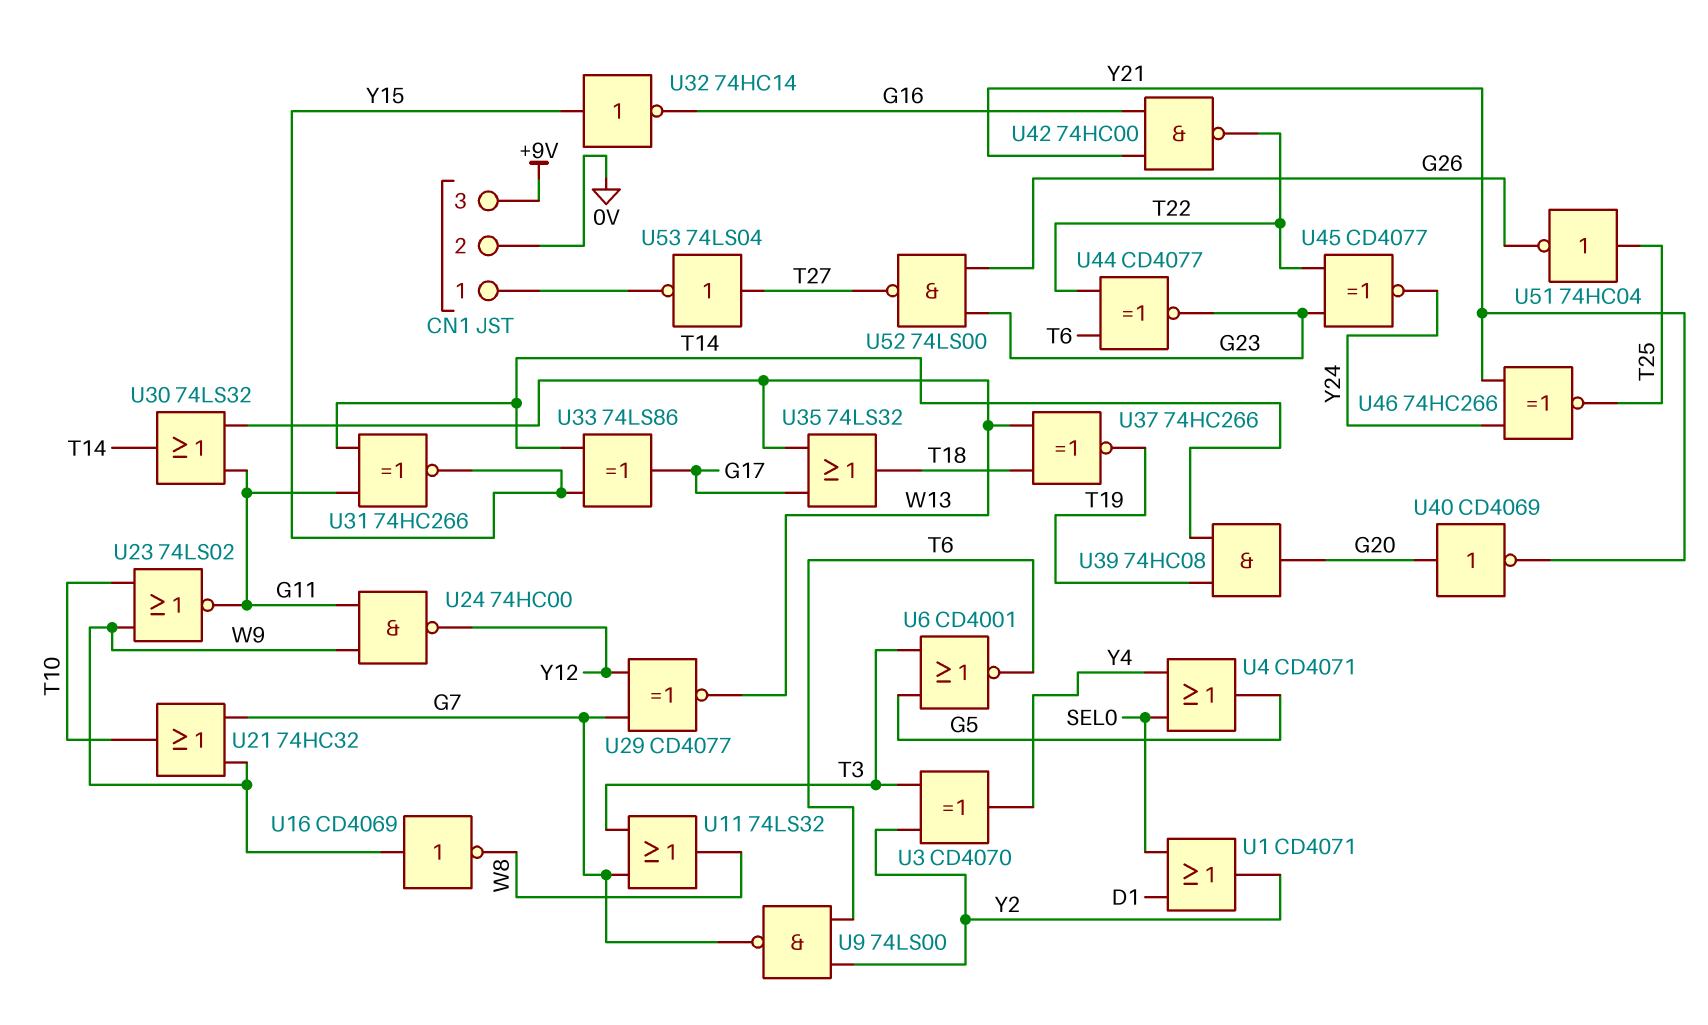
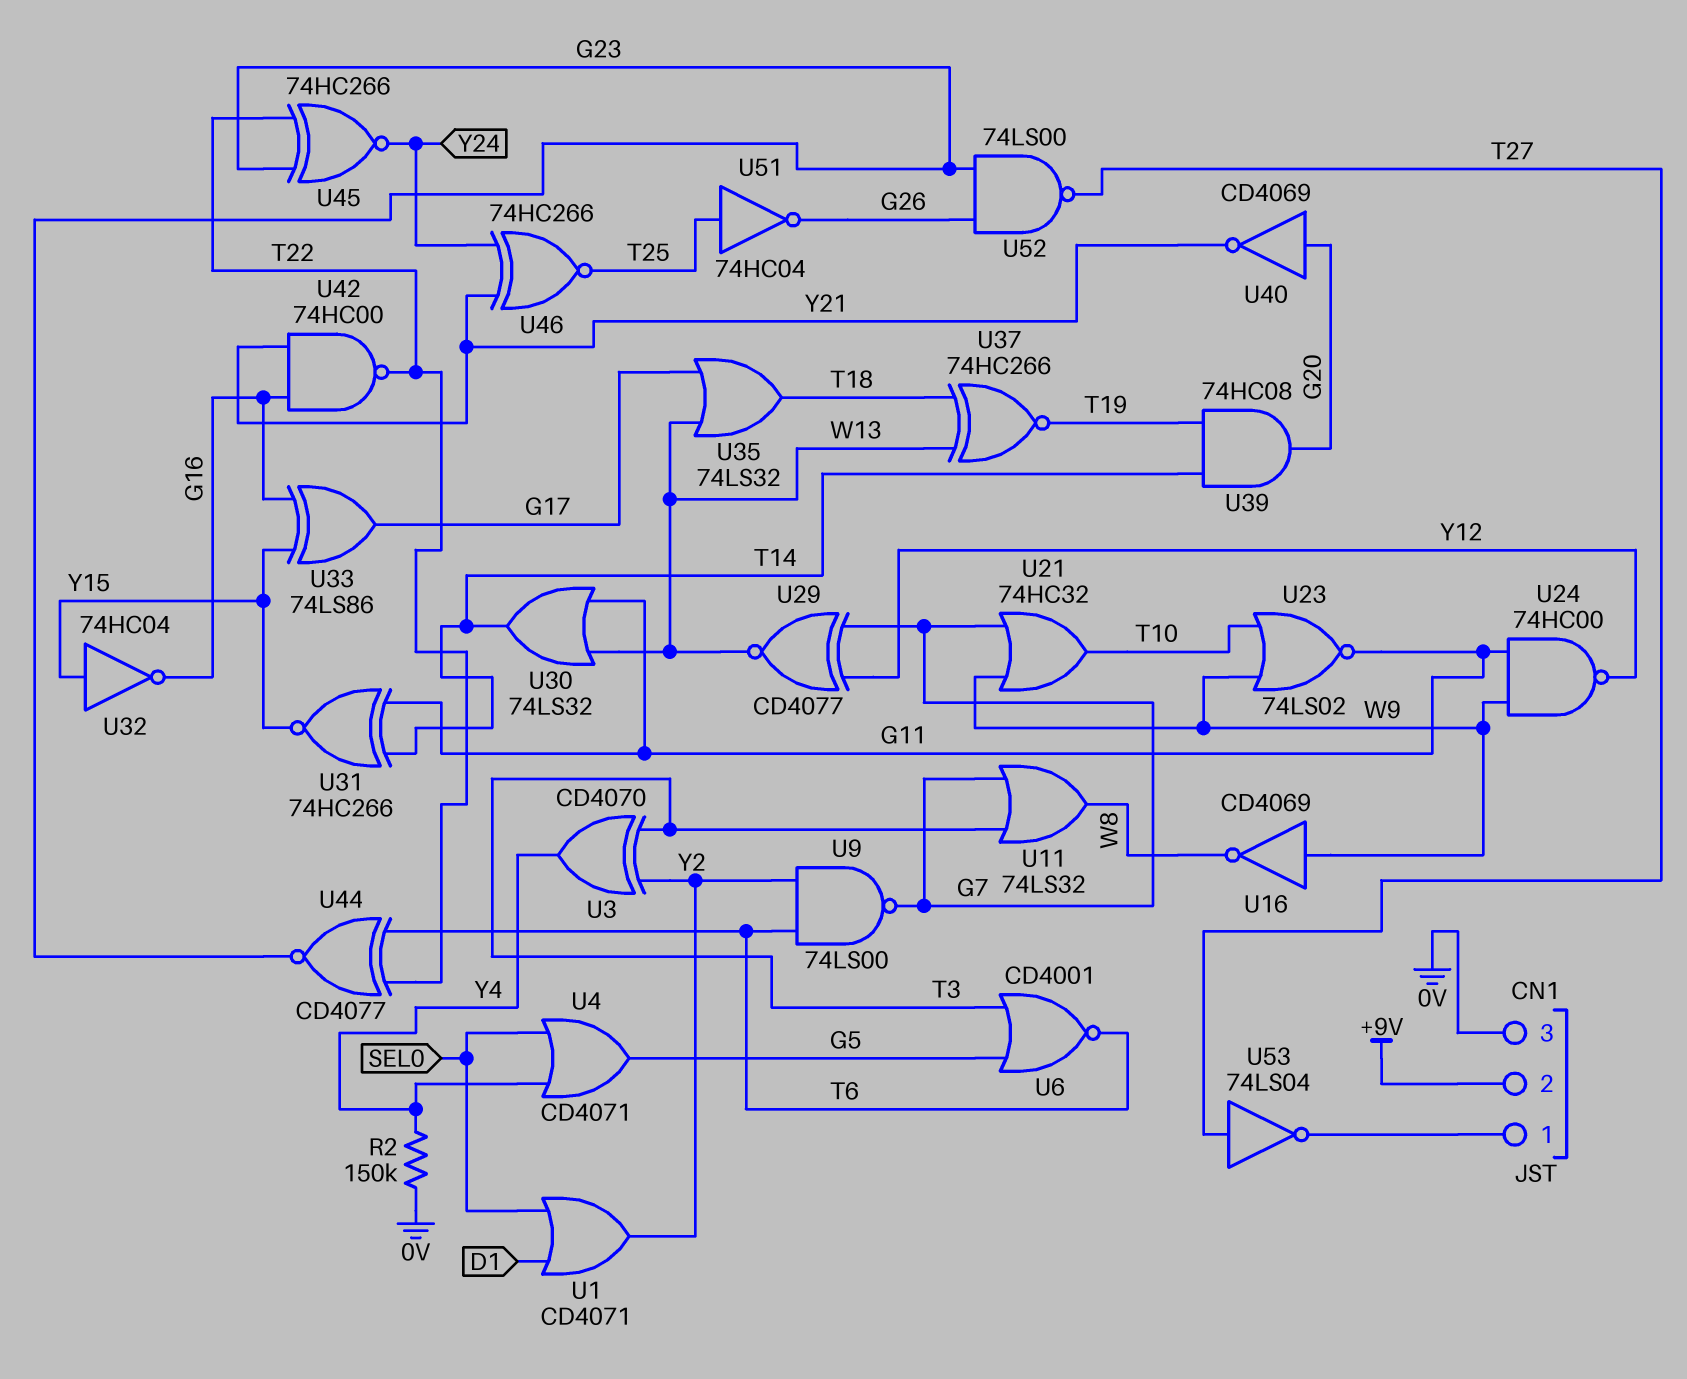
CN1 pin 2: 0V -> +9V
CN1 pin 3: +9V -> 0V
R2: none -> 150k (0V, Y4)
U32: NOT 74HC14 (in Y15, out G16) -> NOT 74HC04 (in Y15, out G16)
U33: XOR 74LS86 (in T14, in Y15, out G17) -> XOR 74LS86 (in G16, in Y15, out G17)
U45: XNOR CD4077 (in G23, in T22, out Y24) -> XNOR 74HC266 (in G23, in T22, out Y24)

